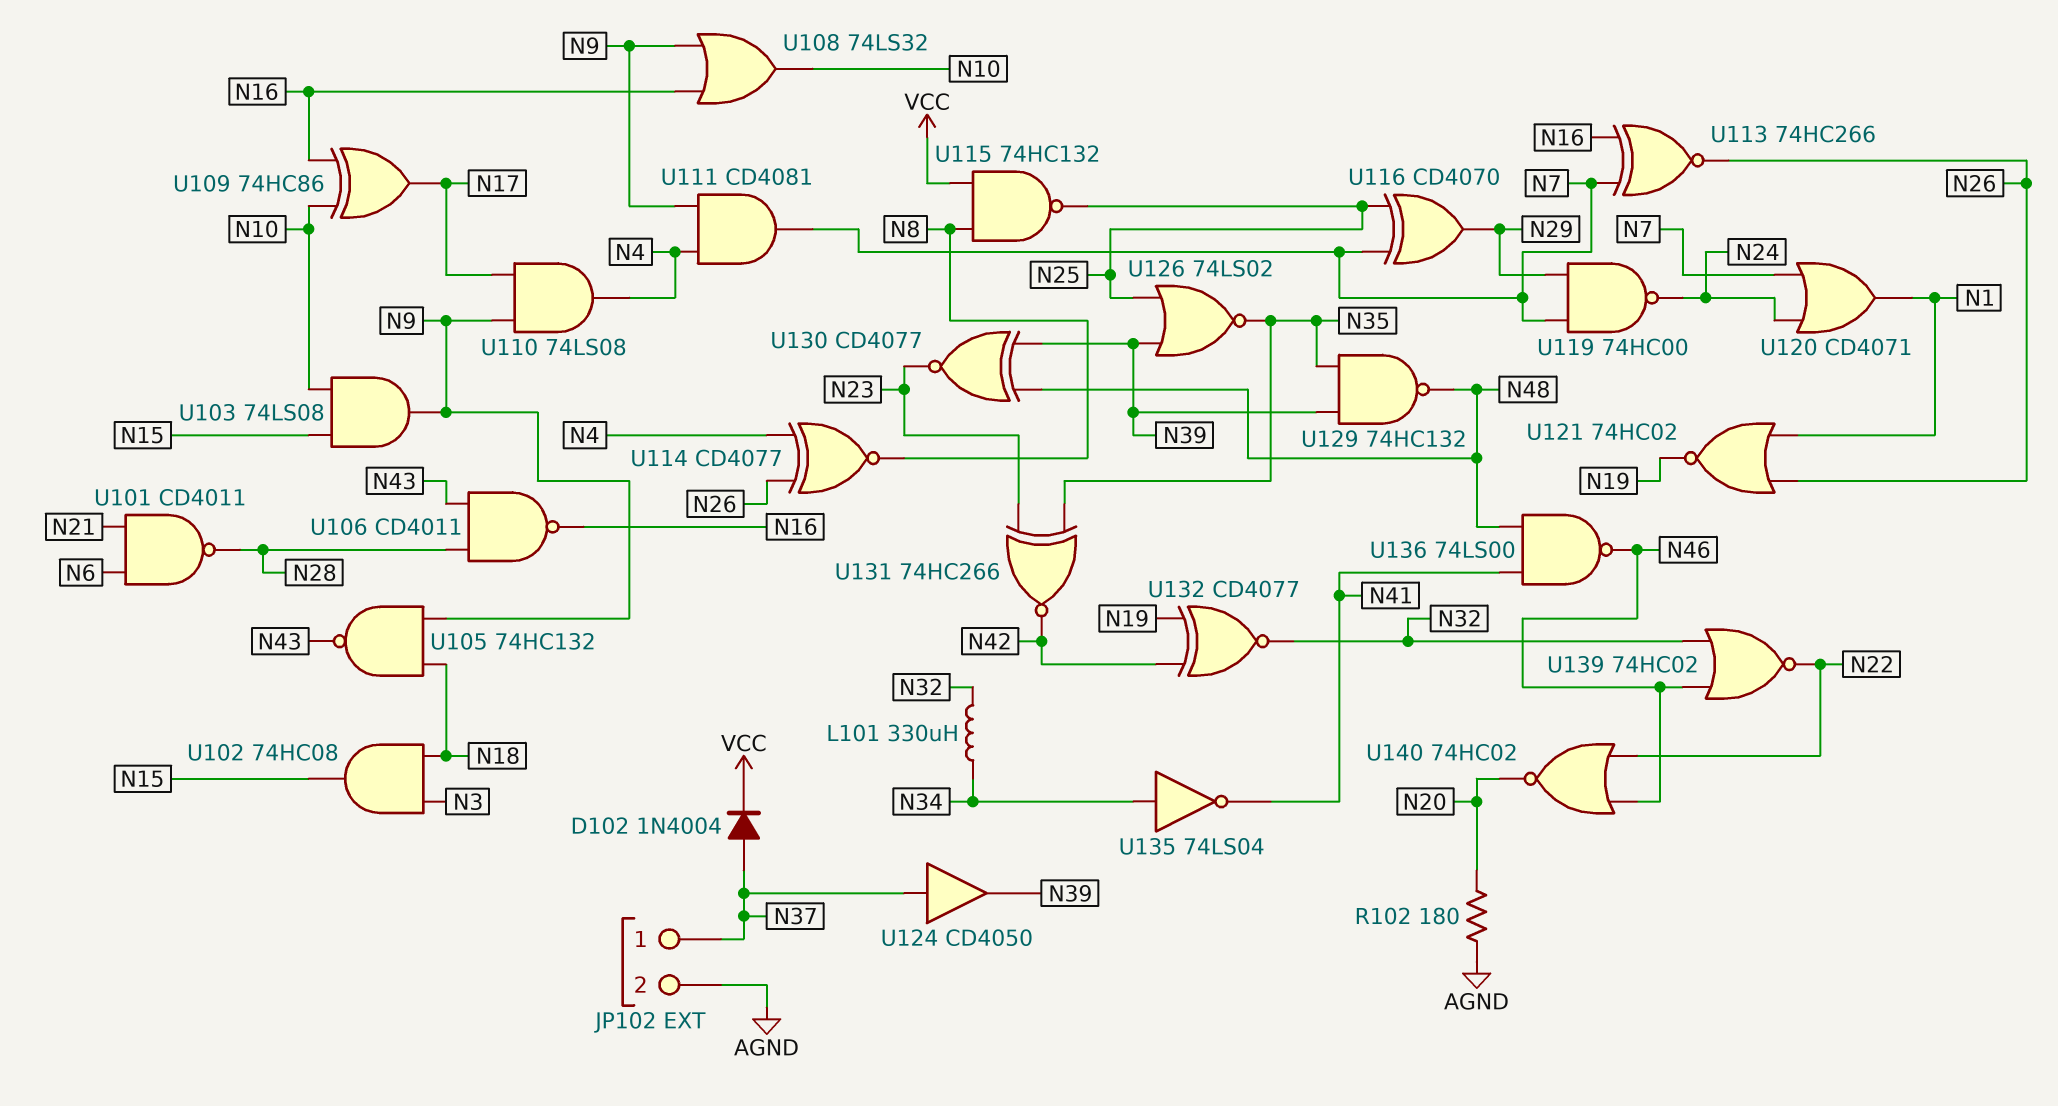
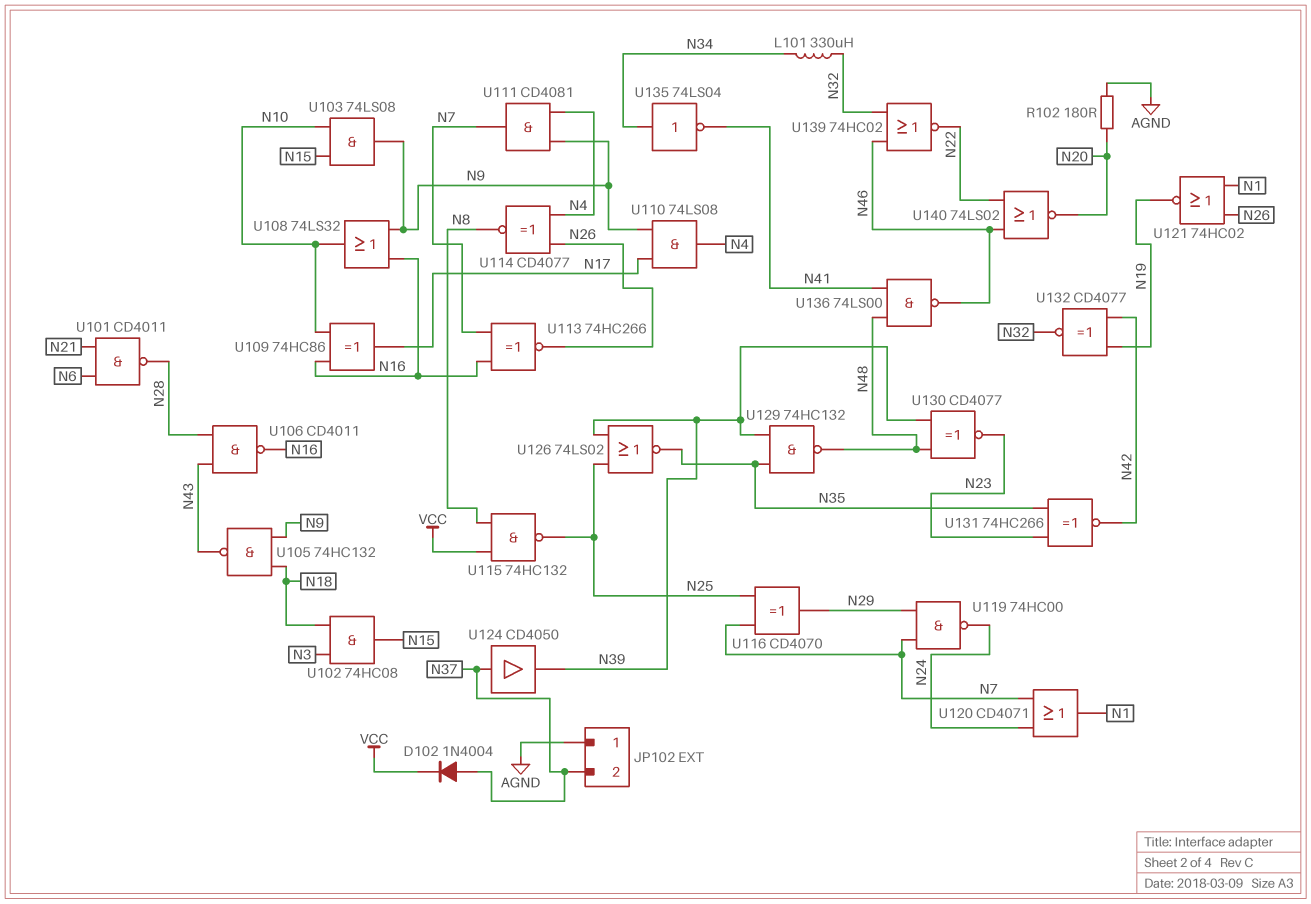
JP102 pin 1: N37 -> AGND
JP102 pin 2: AGND -> N37
U140: NOR 74HC02 (in N22, in N46, out N20) -> NOR 74LS02 (in N22, in N46, out N20)

